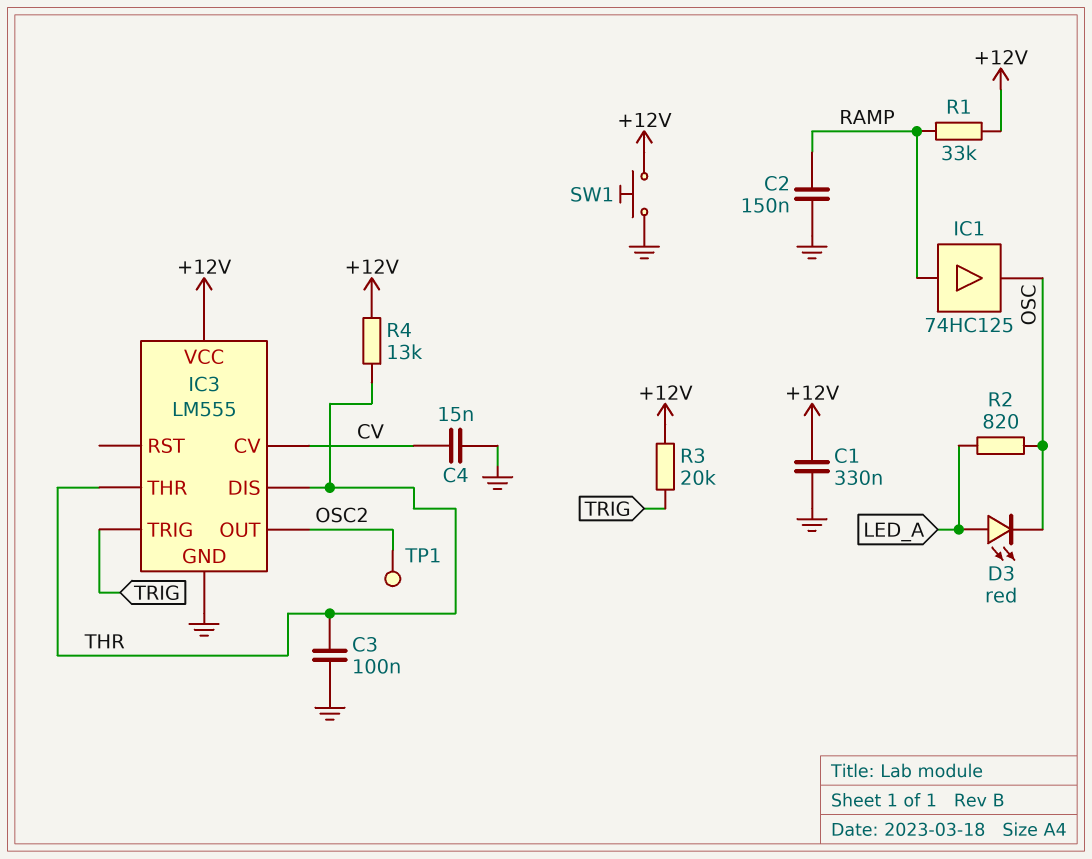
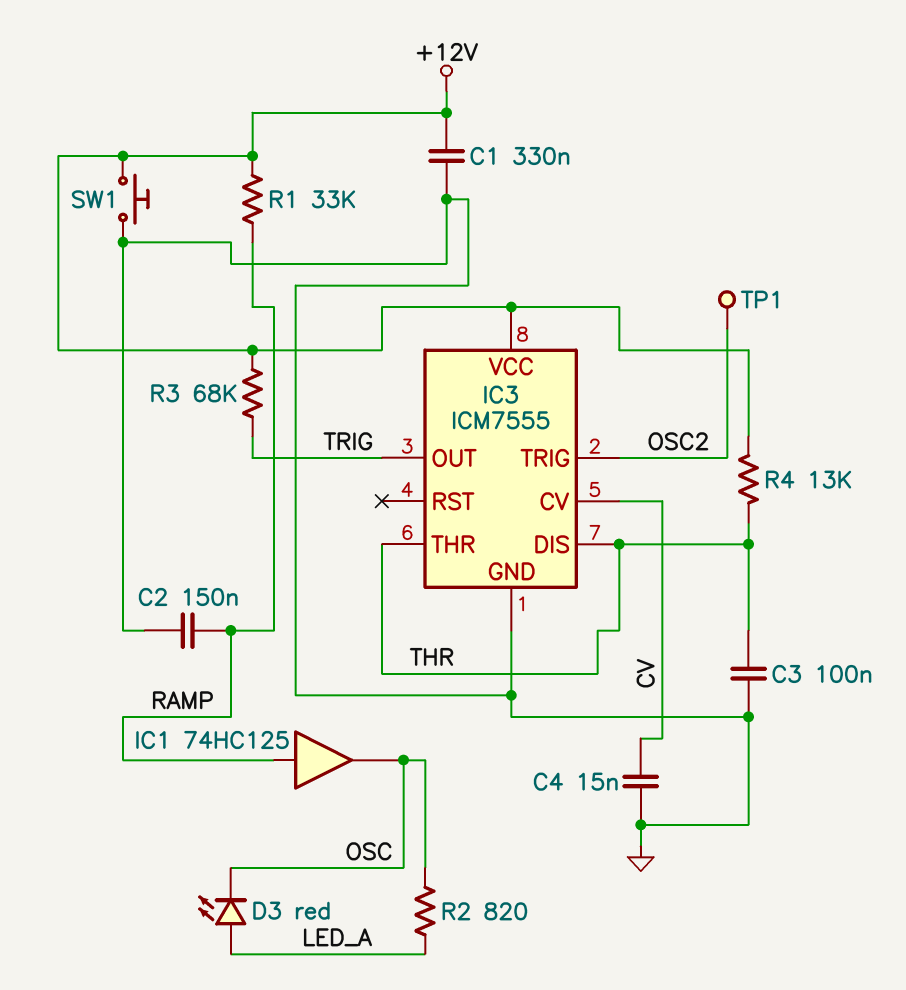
IC3: LM555 -> ICM7555
IC3 pin OUT: OSC2 -> TRIG
IC3 pin TRIG: TRIG -> OSC2
R3: 20k (+12V, TRIG) -> 68k (+12V, TRIG)

